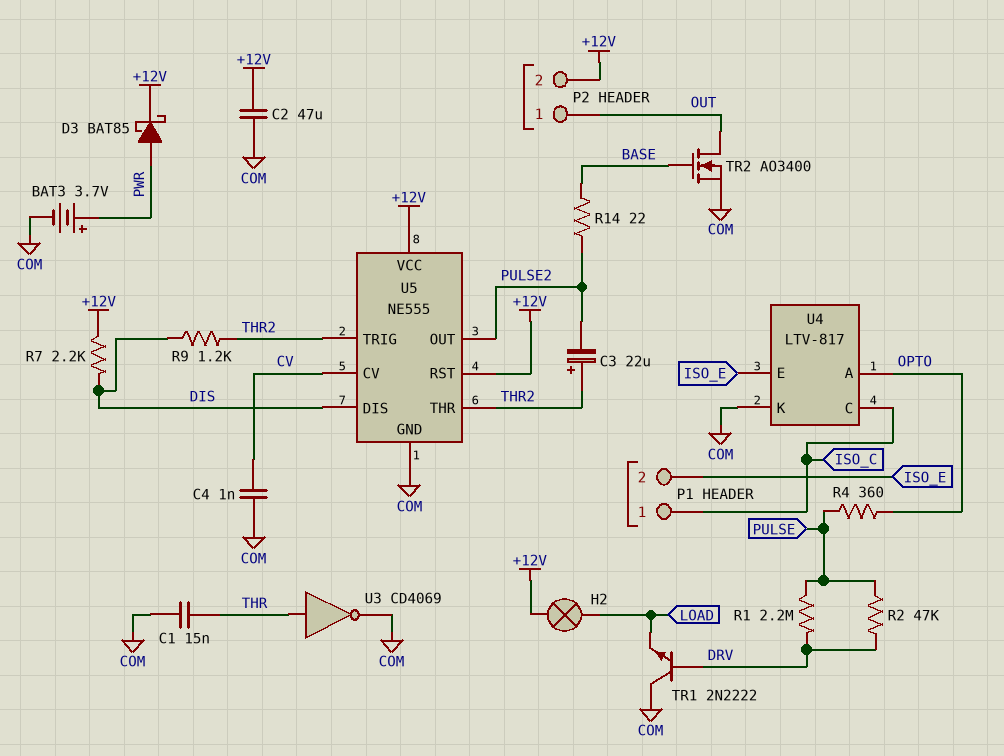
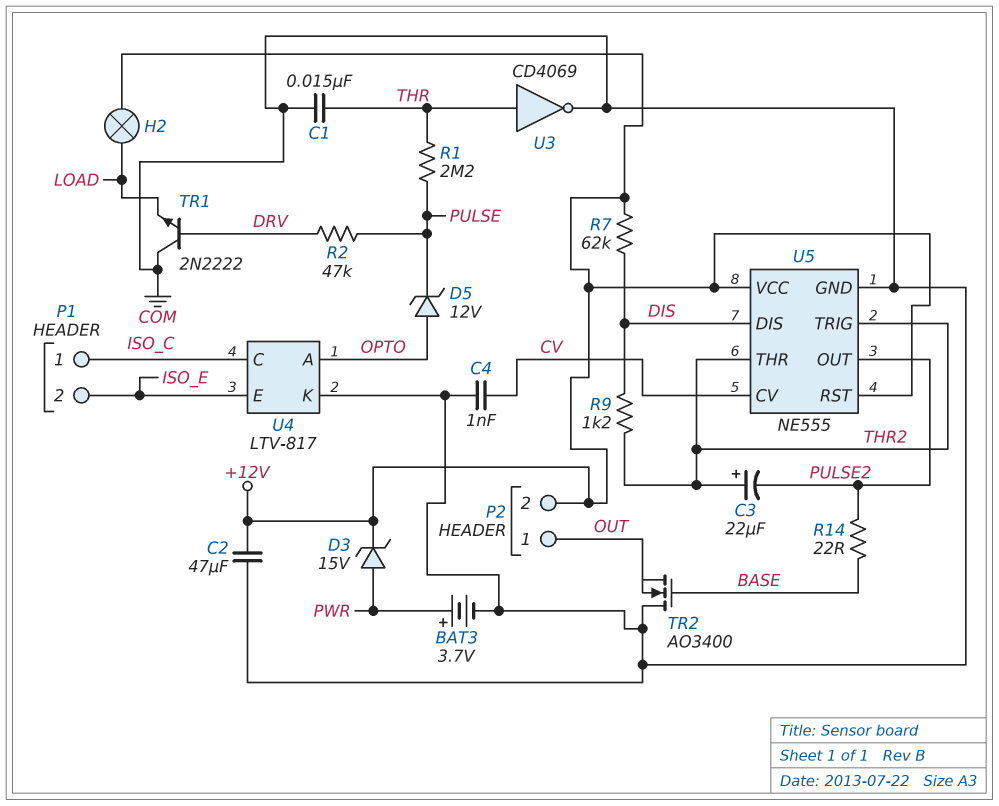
D3: schottky BAT85 (A PWR, K +12V) -> zener 15V (A PWR, K +12V)
D5: none -> zener 12V (A OPTO, K PULSE)
R1: 2.2M (DRV, PULSE) -> 2.2M (PULSE, THR)
R4: 360 (OPTO, PULSE) -> none
R7: 2.2k (+12V, DIS) -> 62k (+12V, DIS)
TR2: NMOS AO3400 (G BASE, D OUT, S COM) -> NMOS AO3400 (G BASE, D COM, S OUT)

